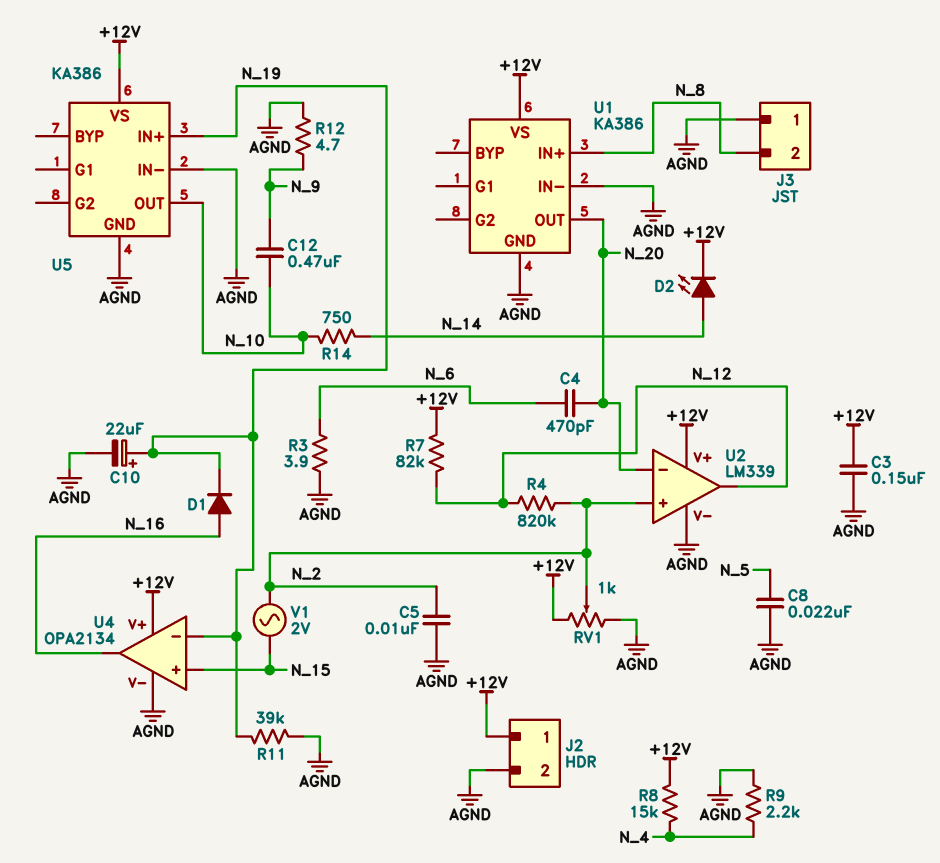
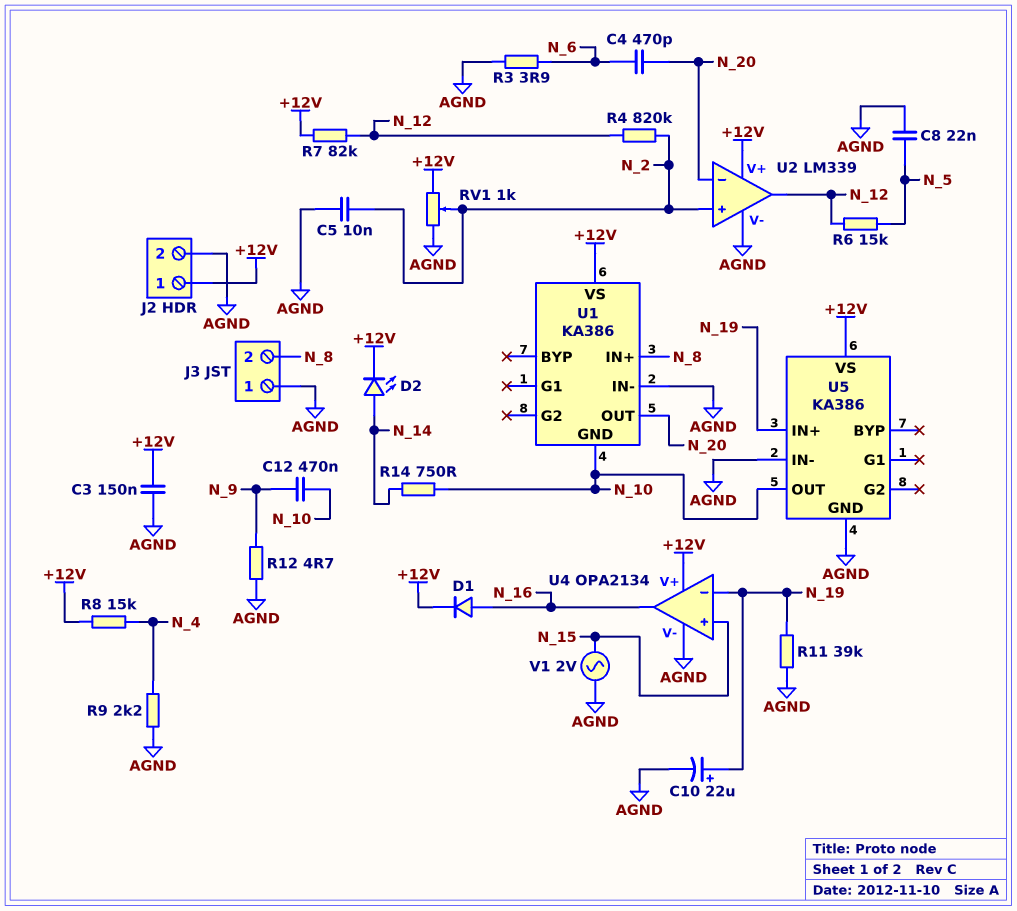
D1: diode (A N_16, K N_19) -> diode (A N_16, K +12V)
R6: none -> 15k (N_5, N_12)
U1 pin GND: AGND -> N_10
V1: AC 2V (N_2, N_15) -> AC 2V (AGND, N_15)

